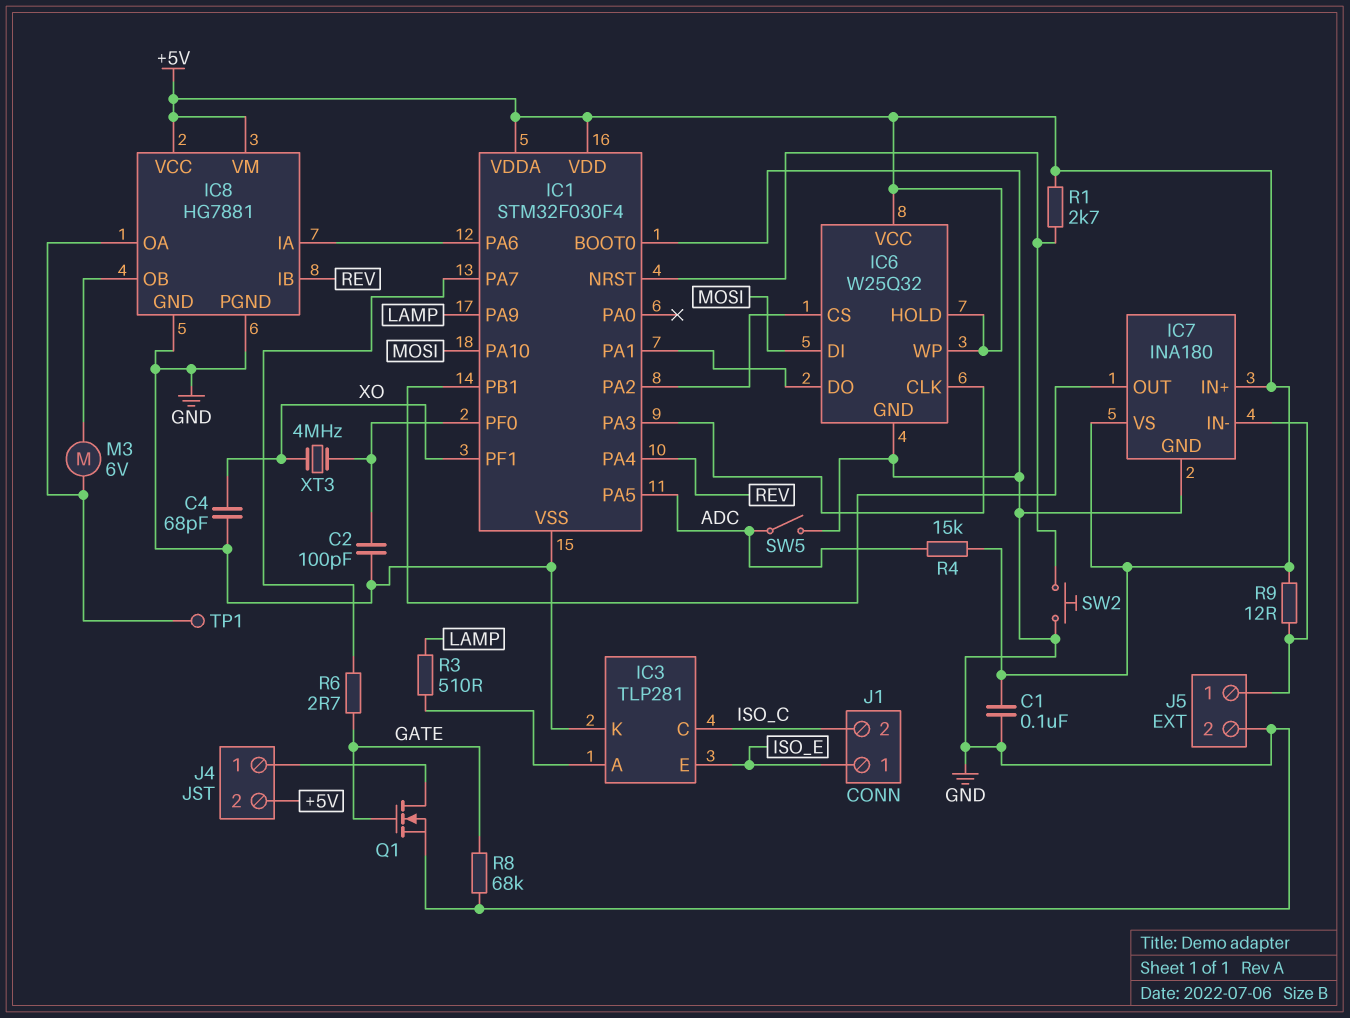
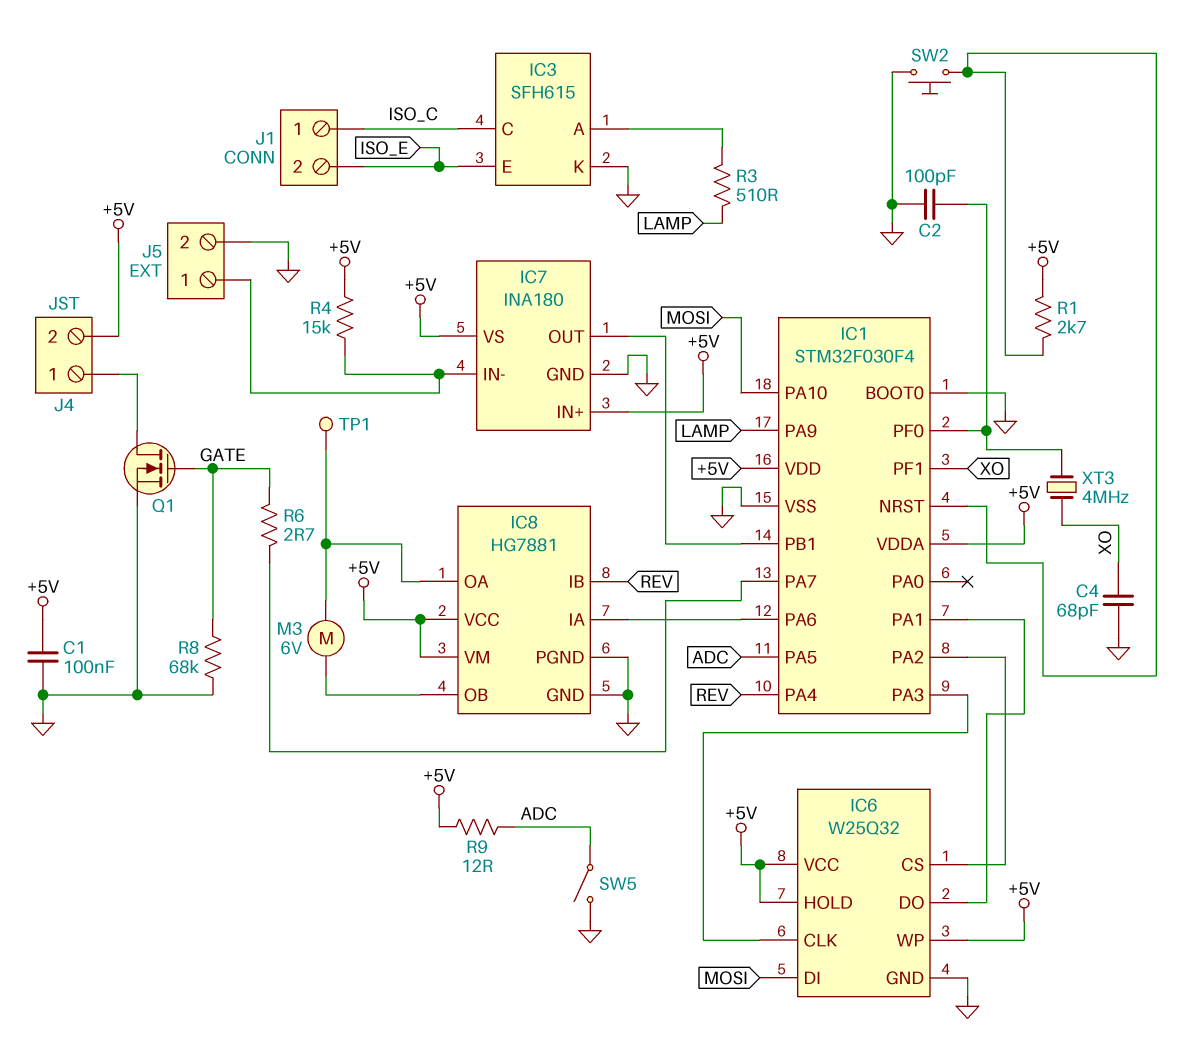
IC3: TLP281 -> SFH615
J1 pin 1: ISO_E -> ISO_C
J1 pin 2: ISO_C -> ISO_E
R4: 15k (+5V, ADC) -> 15k (+5V, IC7/IN-)
R9: 12 (+5V, IC7/IN-) -> 12 (+5V, ADC)

